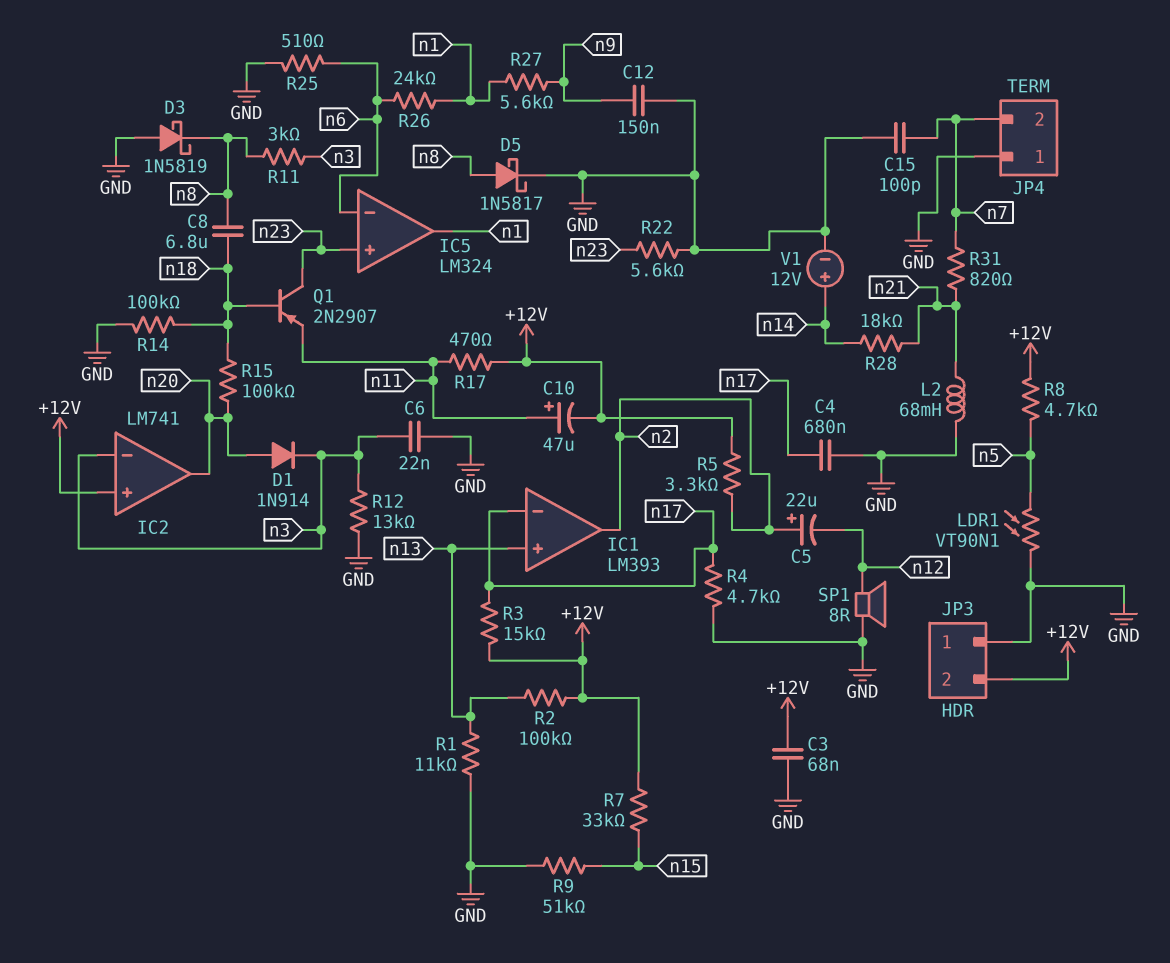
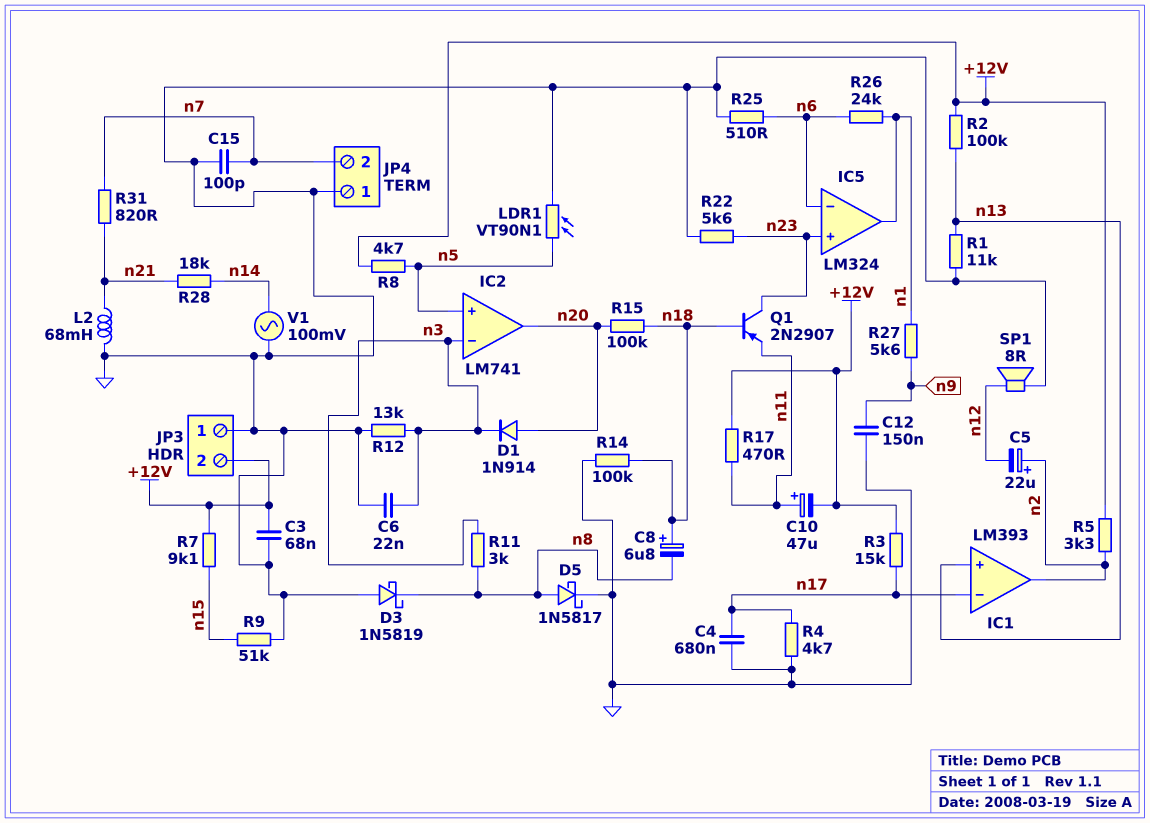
C8: 6.8uF (n8, n18) -> 6.8uF (plus n18, minus n8)
IC2 pin in+: +12V -> n5
R7: 33k (+12V, n15) -> 9.1k (+12V, n15)
V1: 12V (plus n14, minus GND) -> AC 100mV (GND, n14)

